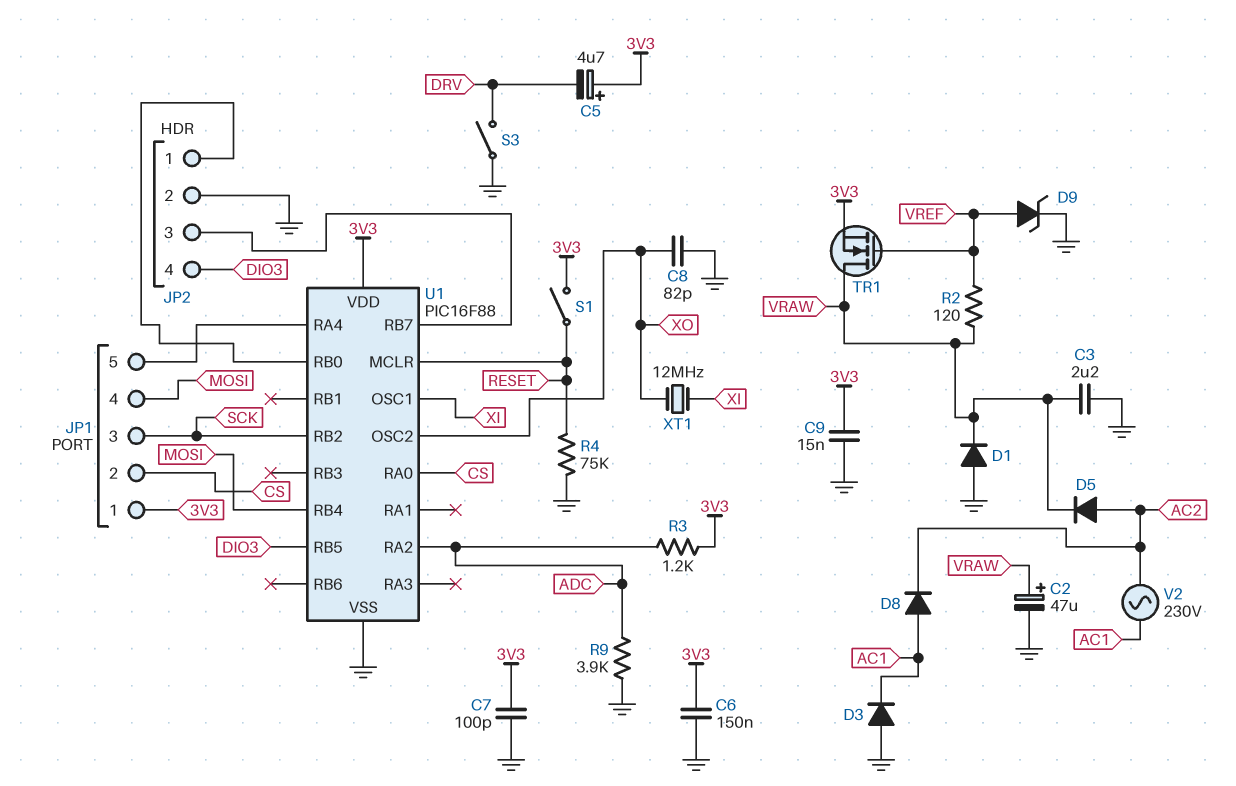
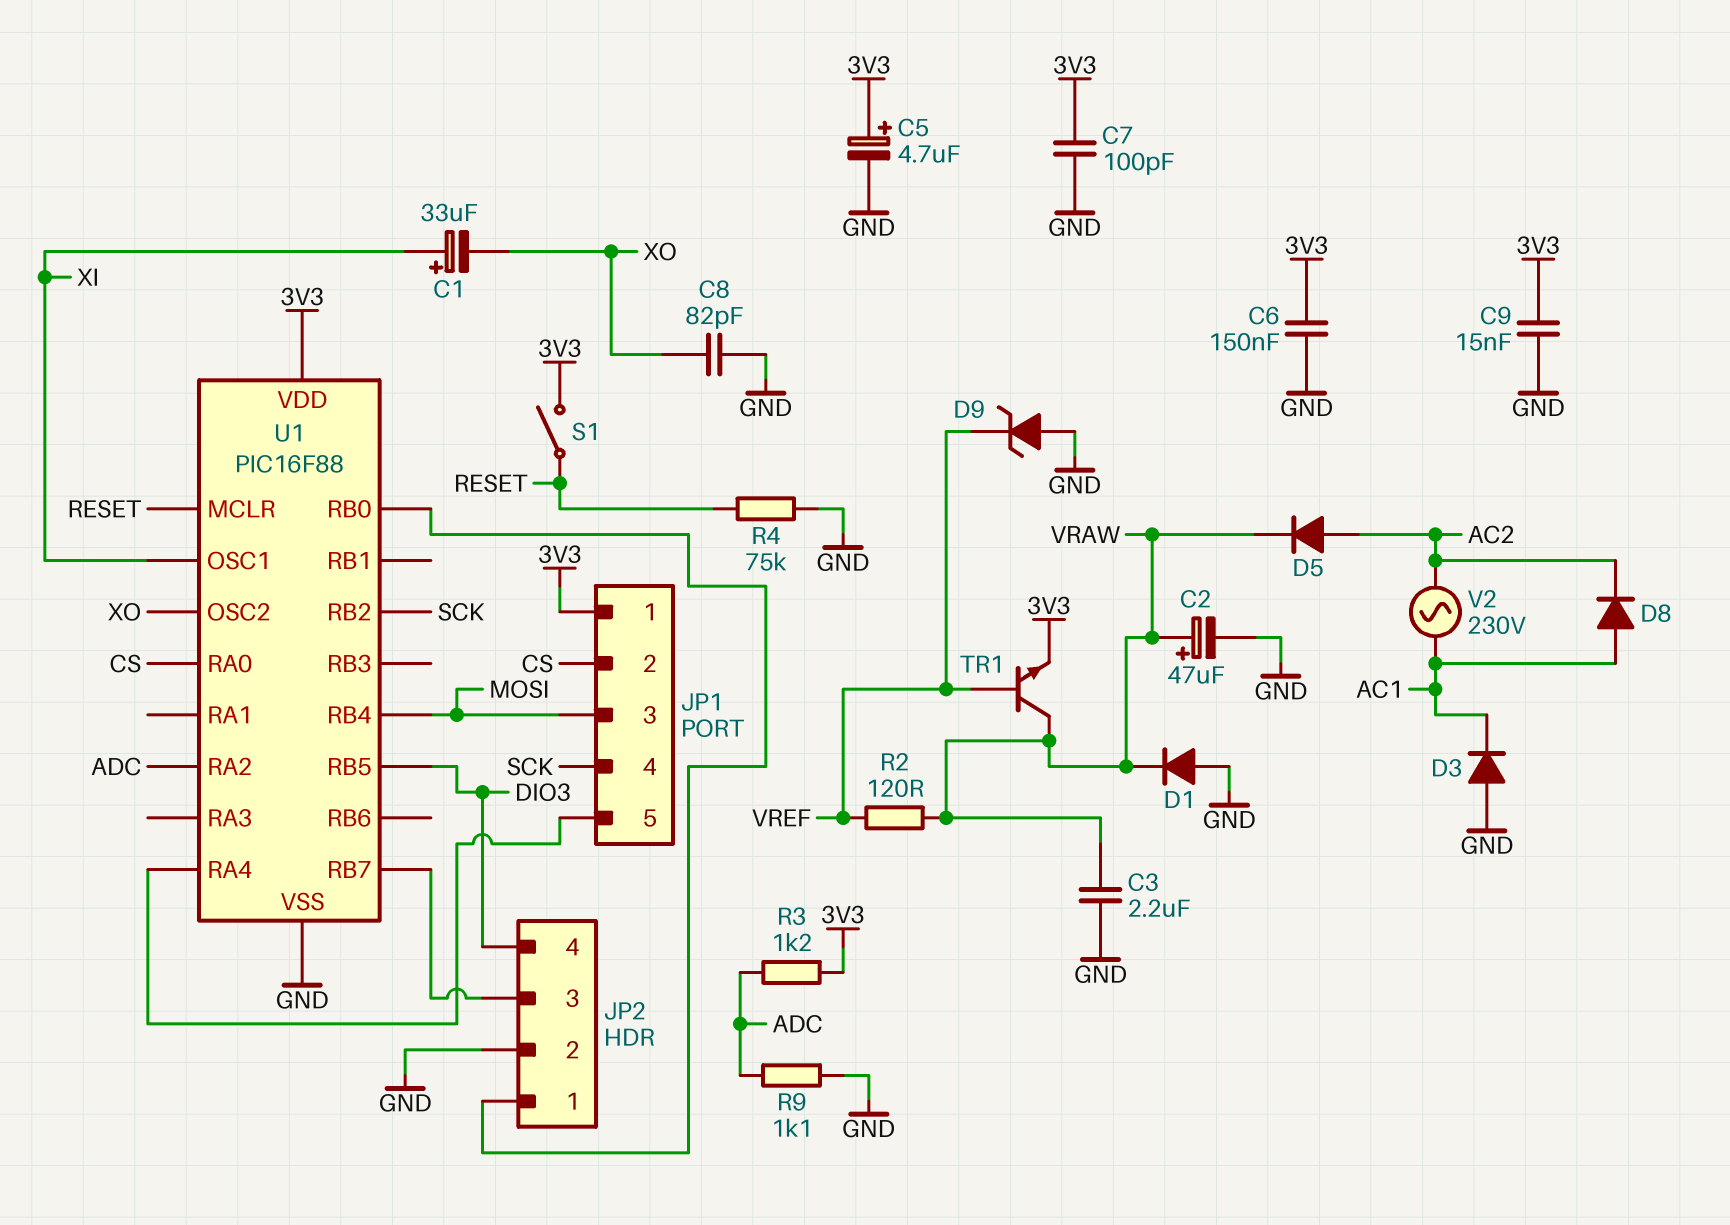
C1: none -> 33uF (plus XI, minus XO)
C5: 4.7uF (plus 3V3, minus DRV) -> 4.7uF (plus 3V3, minus GND)
D9: zener (A VREF, K GND) -> zener (A GND, K VREF)
JP1 pin 3: SCK -> MOSI
JP1 pin 4: MOSI -> SCK
R9: 3.9k (ADC, GND) -> 1.1k (ADC, GND)
S3: switch (DRV, GND) -> none
TR1: NMOS (G VREF, D VRAW, S 3V3) -> NPN (B VREF, C VRAW, E 3V3)
XT1: 12MHz (XI, XO) -> none

